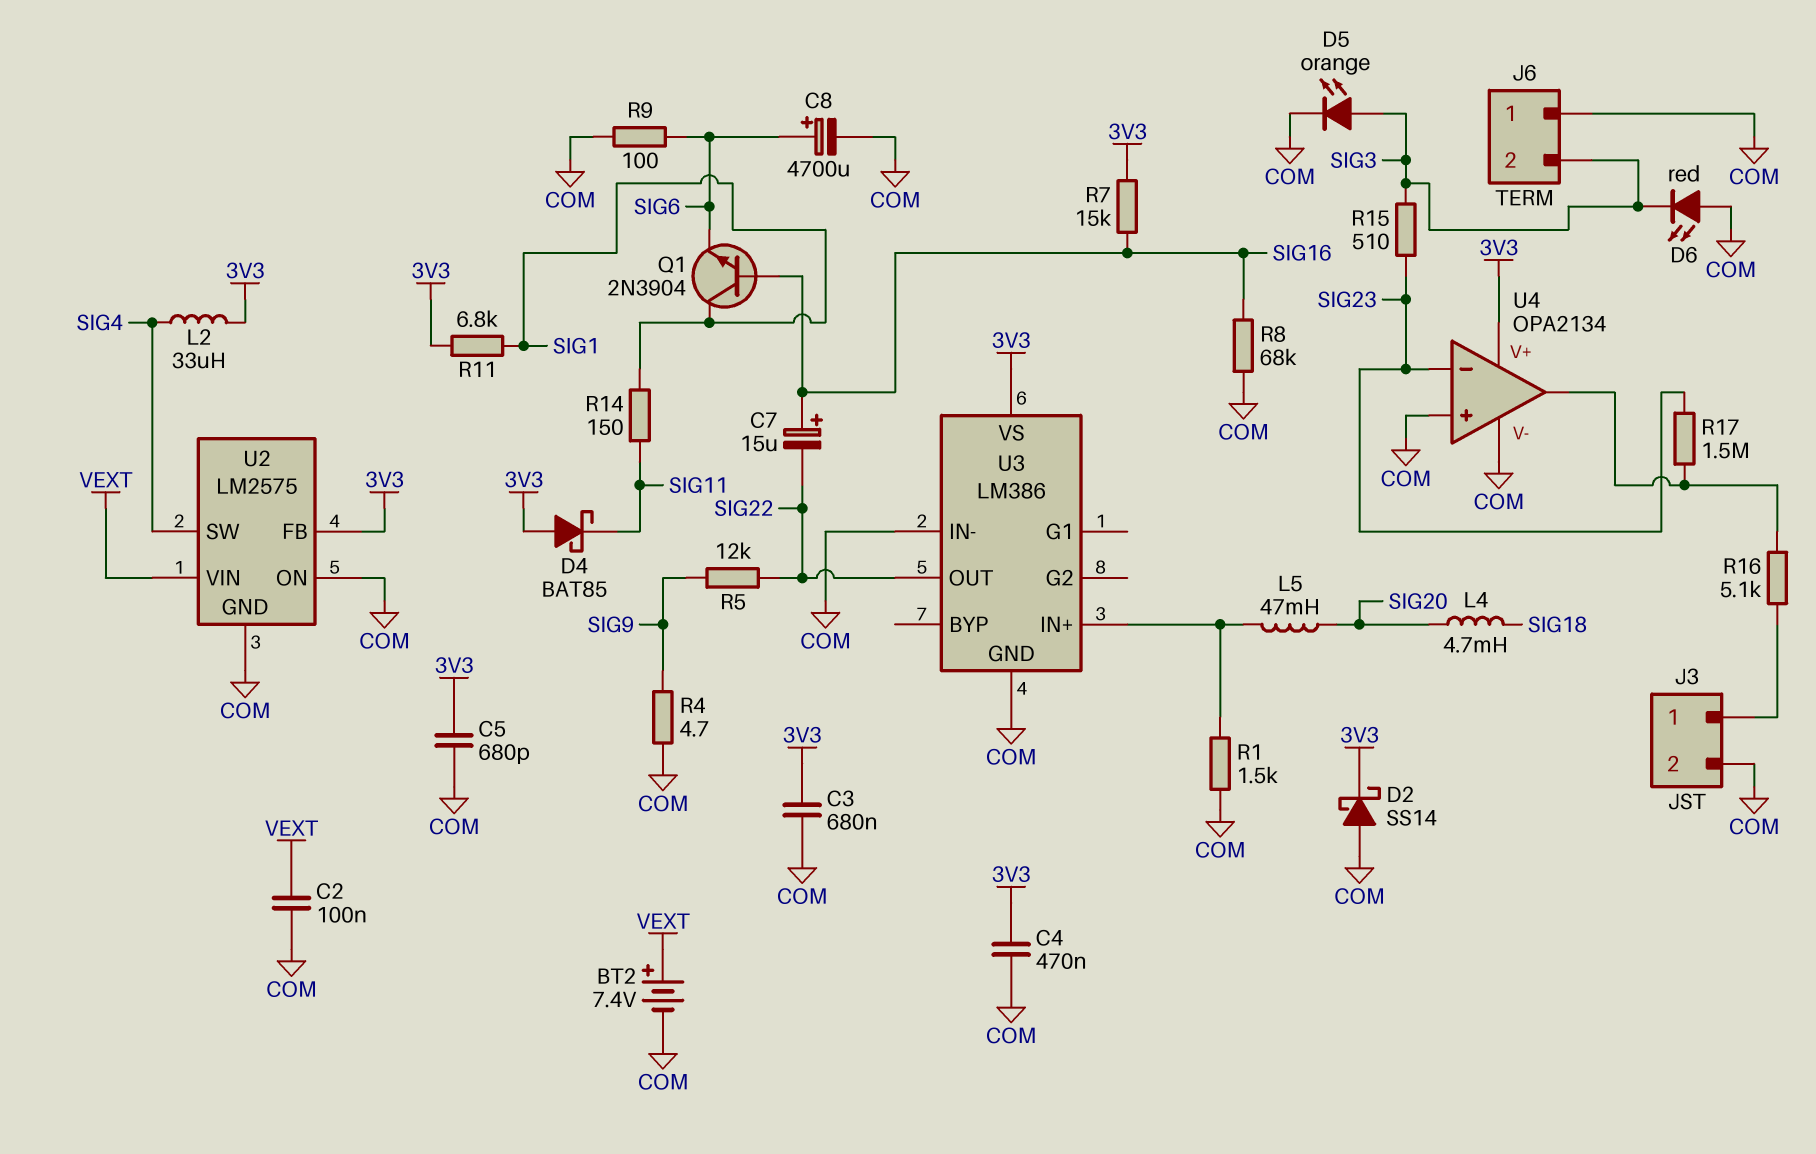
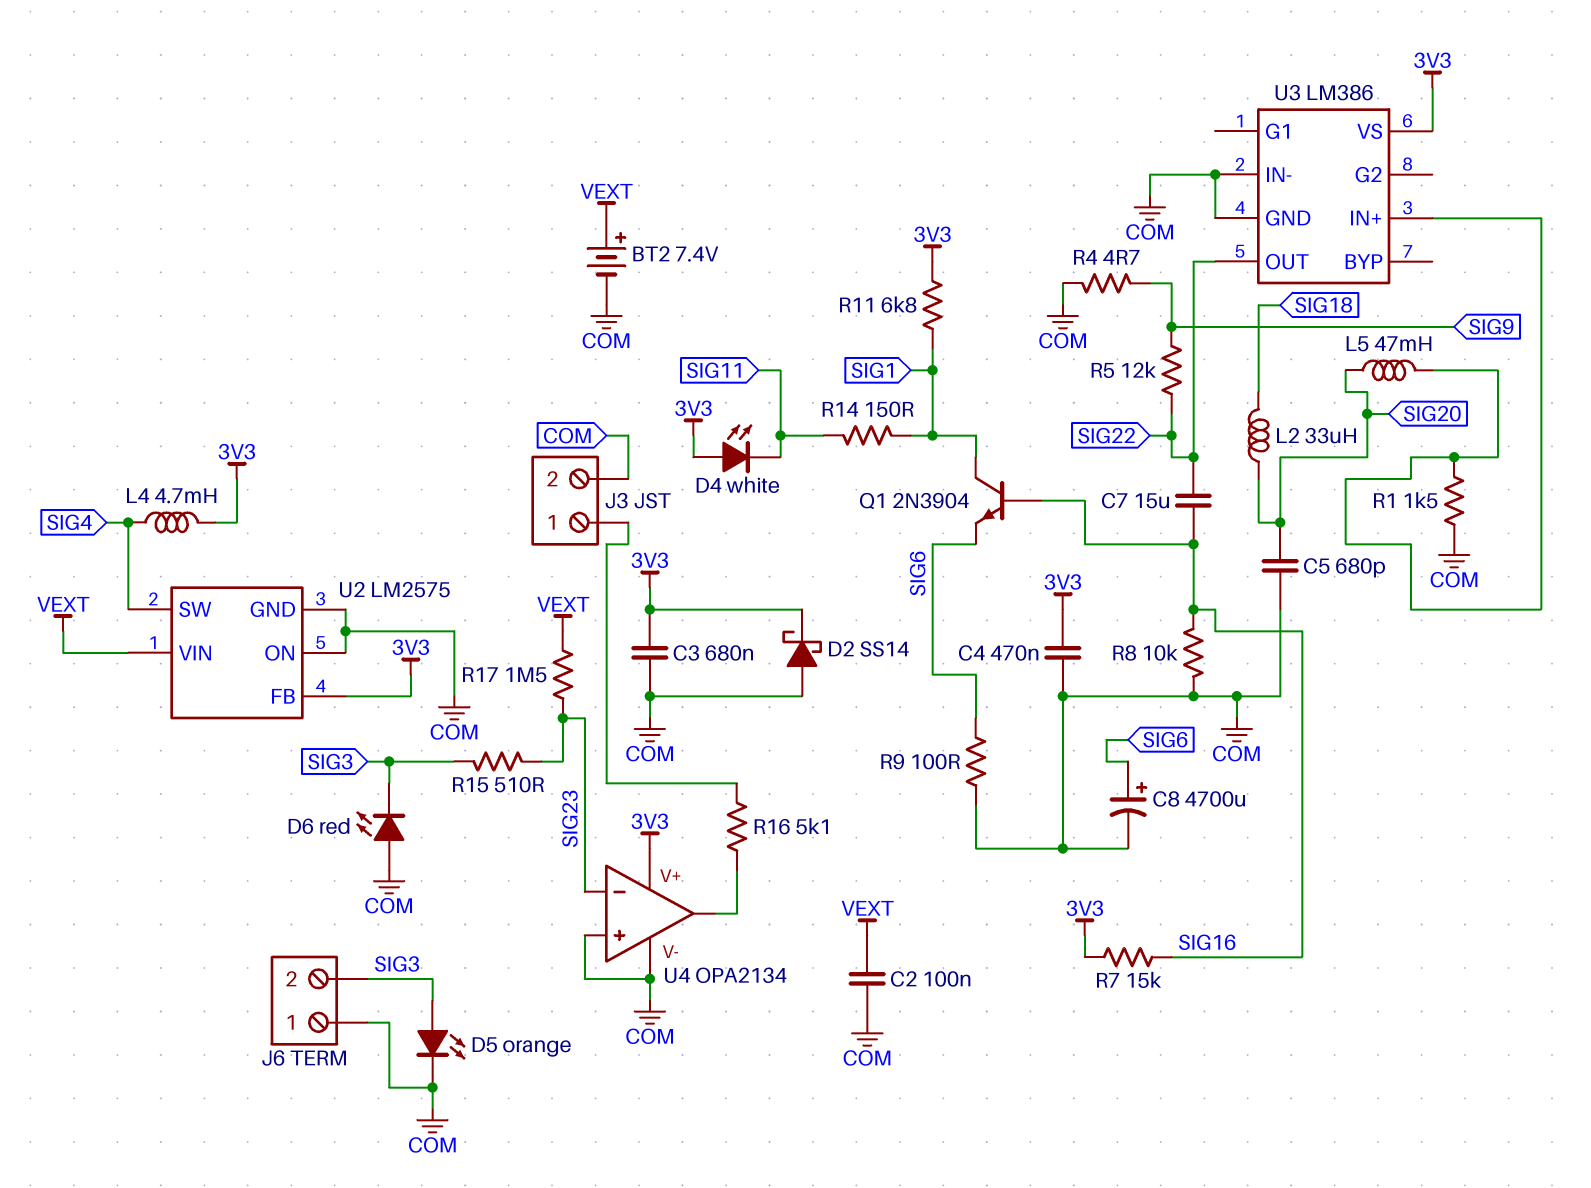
C5: 680pF (3V3, COM) -> 680pF (COM, SIG20)
C7: 15uF (plus SIG16, minus SIG22) -> 15uF (SIG16, SIG22)
D4: schottky BAT85 (A 3V3, K SIG11) -> LED white (A 3V3, K SIG11)
L2: 33uH (3V3, SIG4) -> 33uH (SIG18, SIG20)
L4: 4.7mH (SIG18, SIG20) -> 4.7mH (3V3, SIG4)
R8: 68k (COM, SIG16) -> 10k (COM, SIG16)
R17: 1.5M (SIG23, U4/out) -> 1.5M (SIG23, VEXT)

